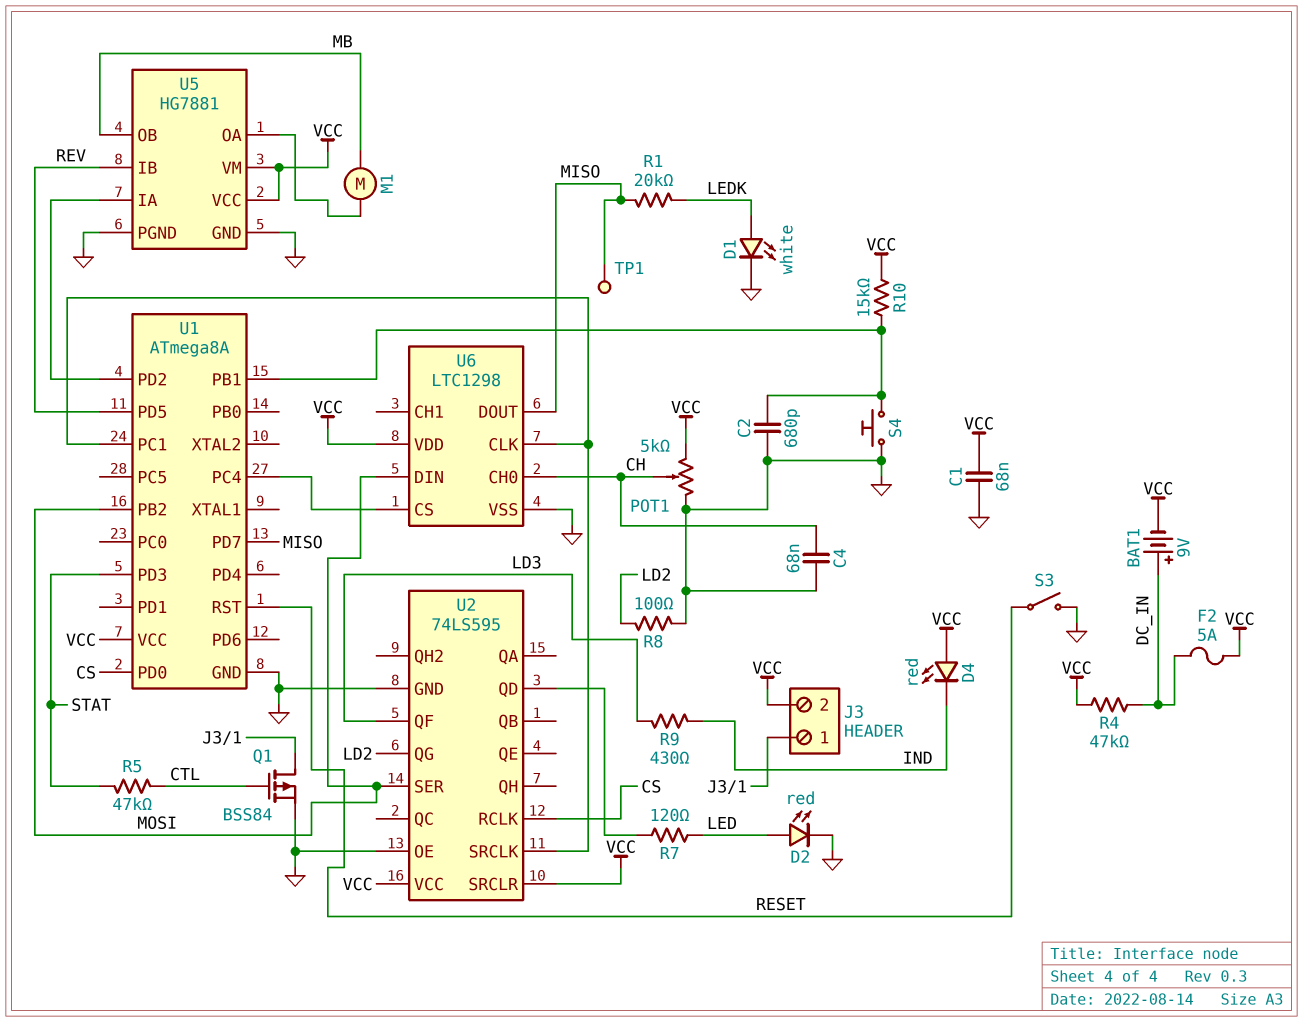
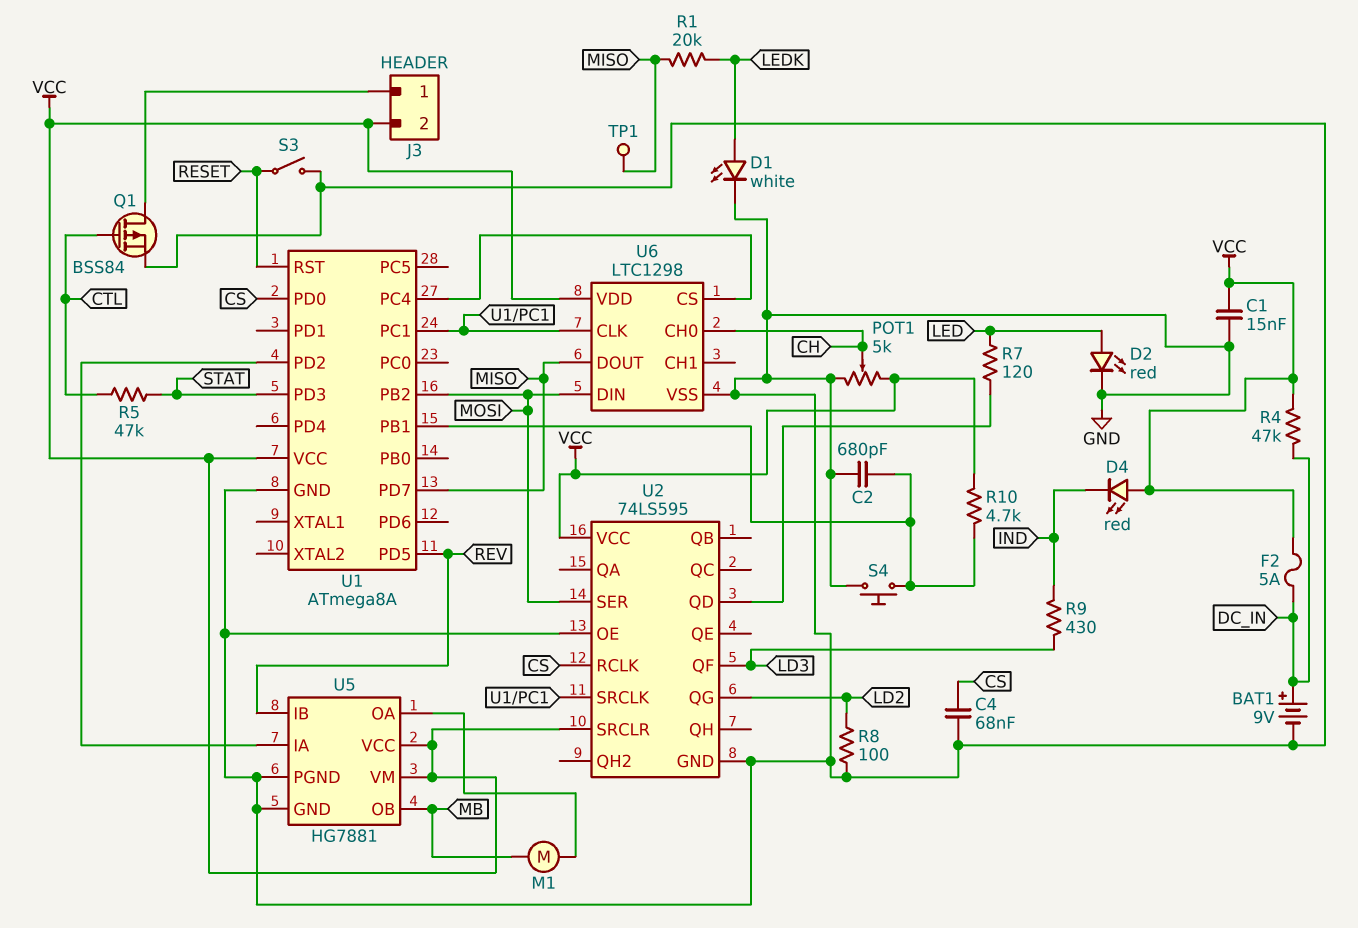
BAT1: 9V (plus DC_IN, minus VCC) -> 9V (plus DC_IN, minus GND)
C1: 68nF (GND, VCC) -> 15nF (GND, VCC)
C4: 68nF (CH, GND) -> 68nF (CS, GND)
R10: 15k (U1/PB1, VCC) -> 4.7k (U1/PB1, VCC)

